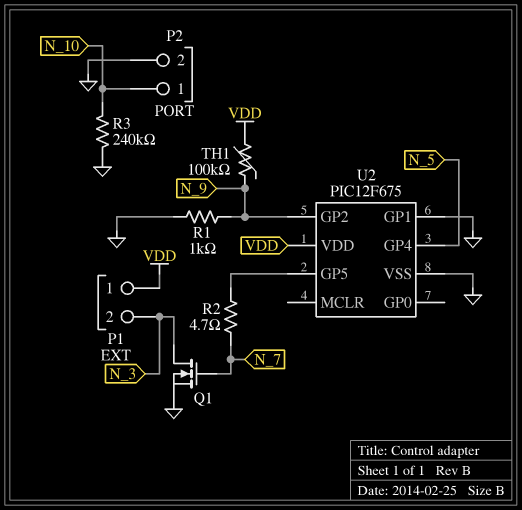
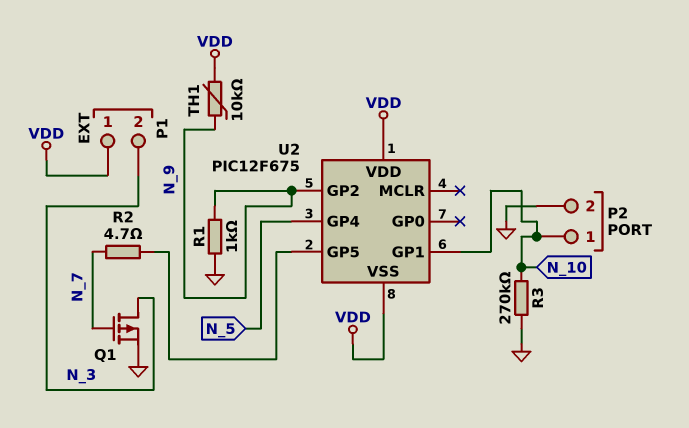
Q1: NMOS (G N_7, D N_3, S GND) -> PMOS (G N_7, D N_3, S GND)
R3: 240k (GND, N_10) -> 270k (GND, N_10)
TH1: 100k (N_9, VDD) -> 10k (N_9, VDD)
U2 pin GP1: GND -> N_10
U2 pin VSS: GND -> VDD

